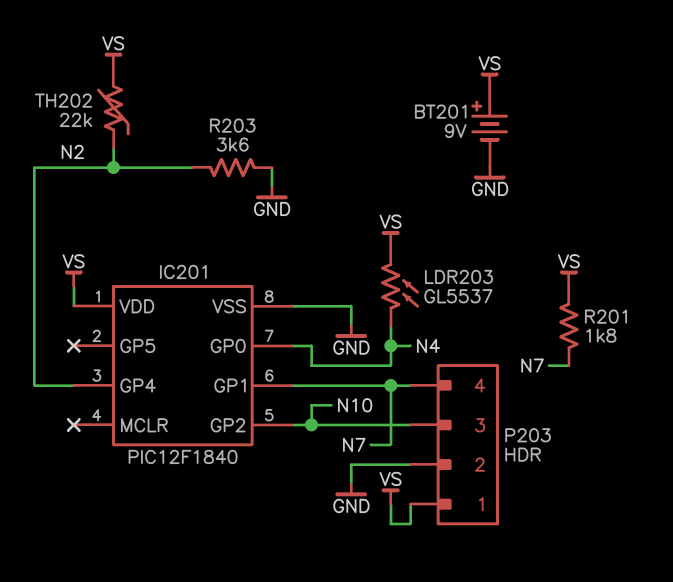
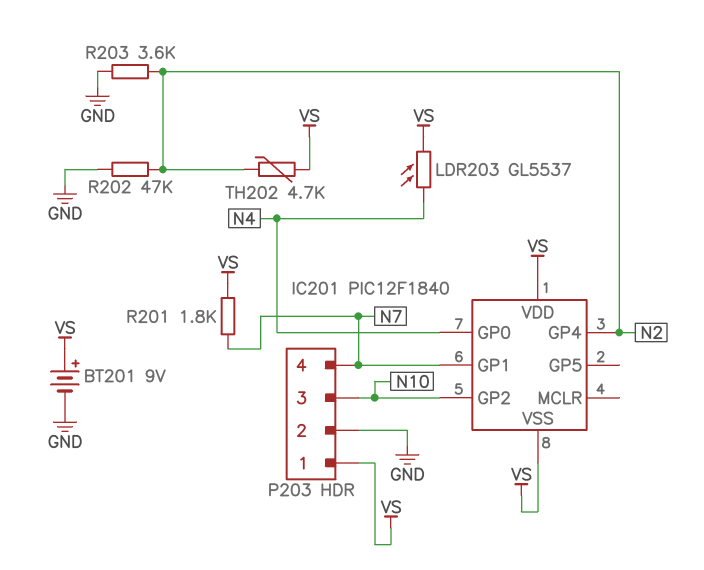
IC201 pin VSS: GND -> VS
R202: none -> 47k (GND, N2)
TH202: 22k (N2, VS) -> 4.7k (N2, VS)

